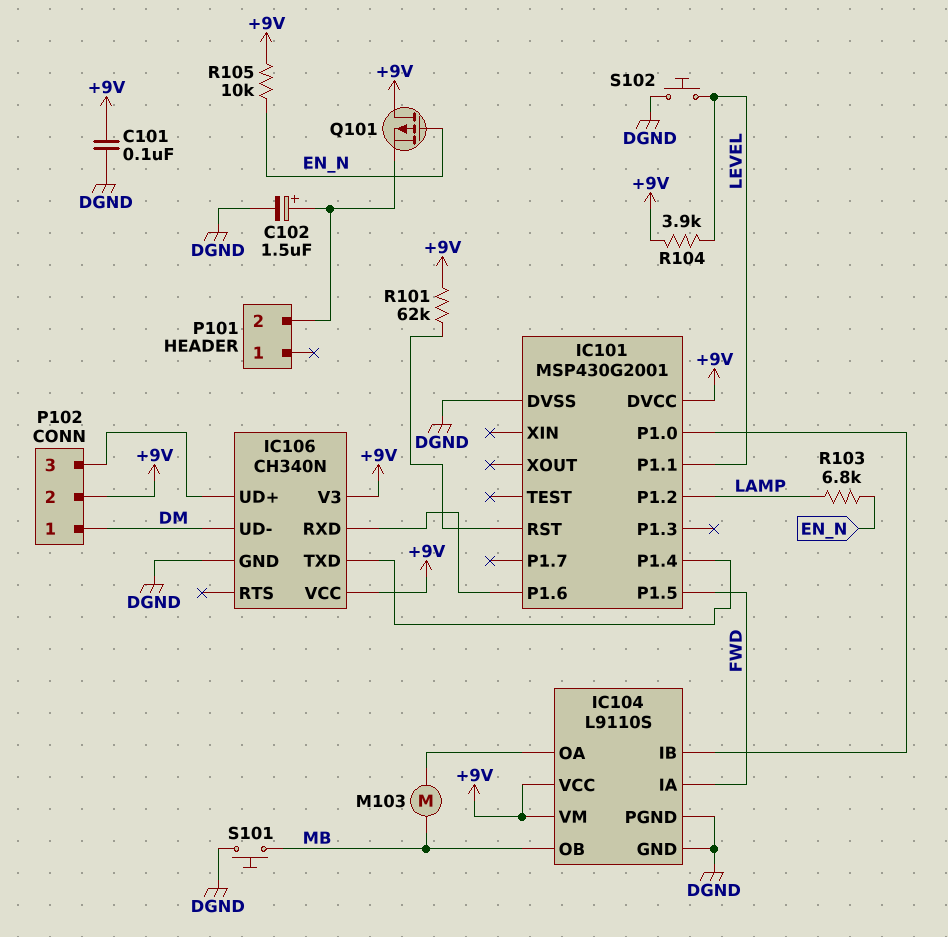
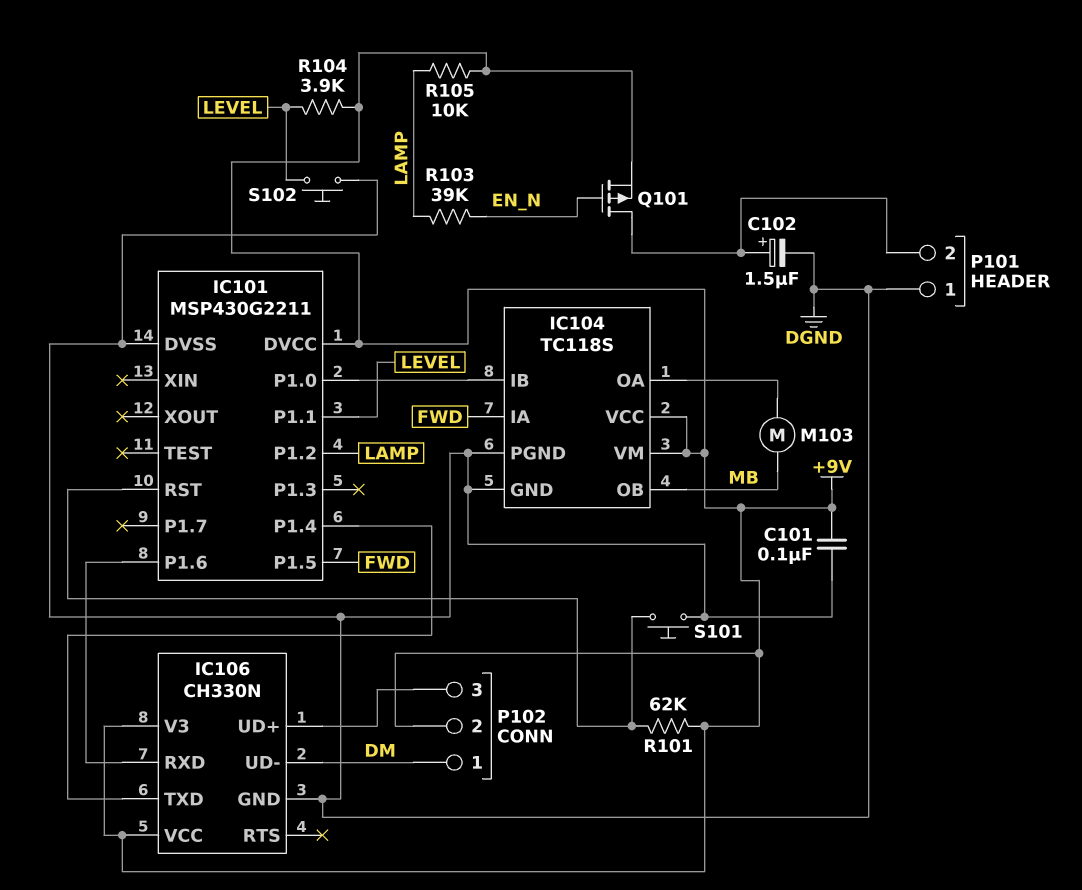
IC101: MSP430G2001 -> MSP430G2211
IC104: L9110S -> TC118S
IC106: CH340N -> CH330N
P101 pin 1: none -> DGND
Q101: PMOS (G EN_N, D +9V, S P101/2) -> PMOS (G EN_N, D P101/2, S +9V)
R103: 6.8k (EN_N, LAMP) -> 39k (EN_N, LAMP)
R105: 10k (+9V, EN_N) -> 10k (+9V, LAMP)
S101: button (DGND, MB) -> button (DGND, IC101/RST)

